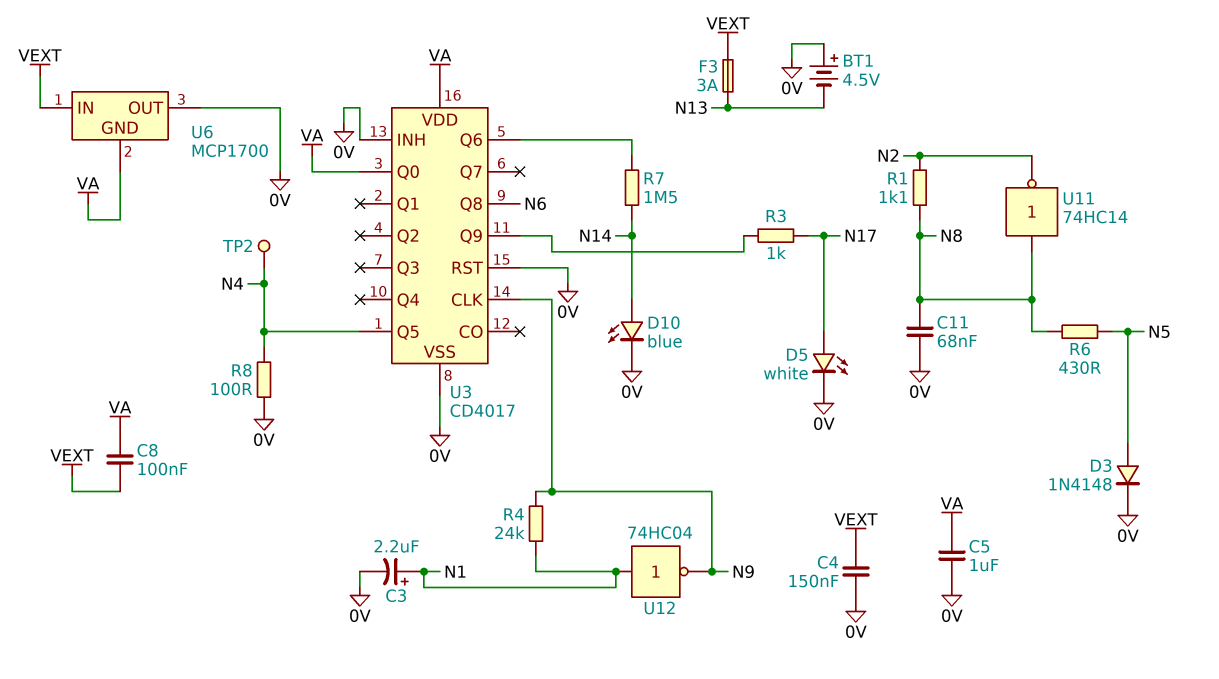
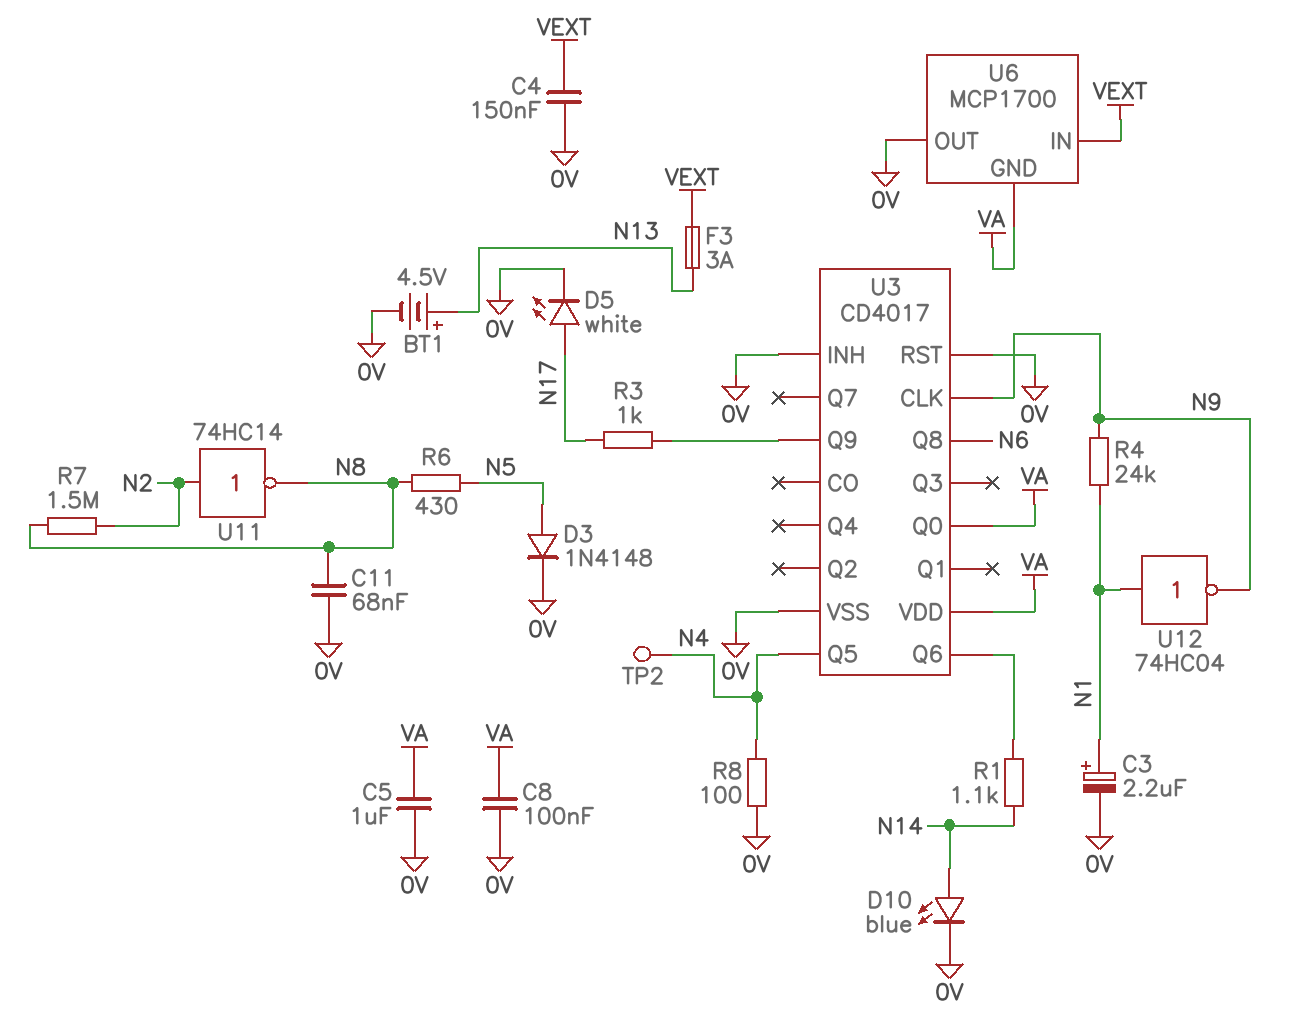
BT1: 4.5V (plus 0V, minus N13) -> 4.5V (plus N13, minus 0V)
C8: 100nF (VA, VEXT) -> 100nF (0V, VA)
R1: 1.1k (N2, N8) -> 1.1k (N14, U3/Q6)
R7: 1.5M (N14, U3/Q6) -> 1.5M (N2, N8)
U11: NOT 74HC14 (in N8, out N2) -> NOT 74HC14 (in N2, out N8)

